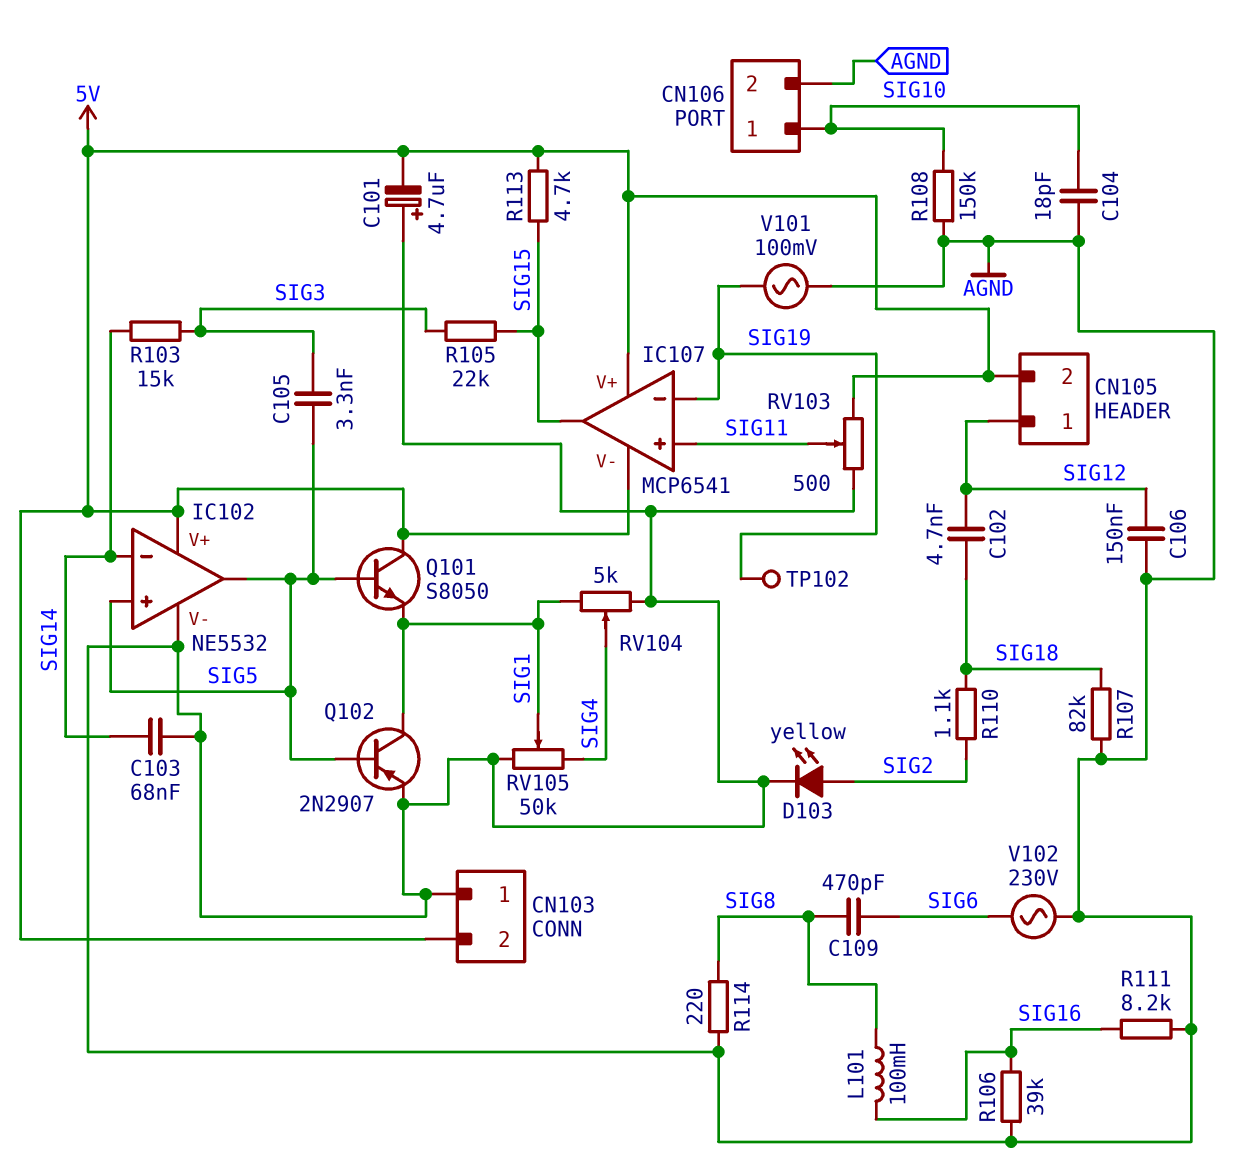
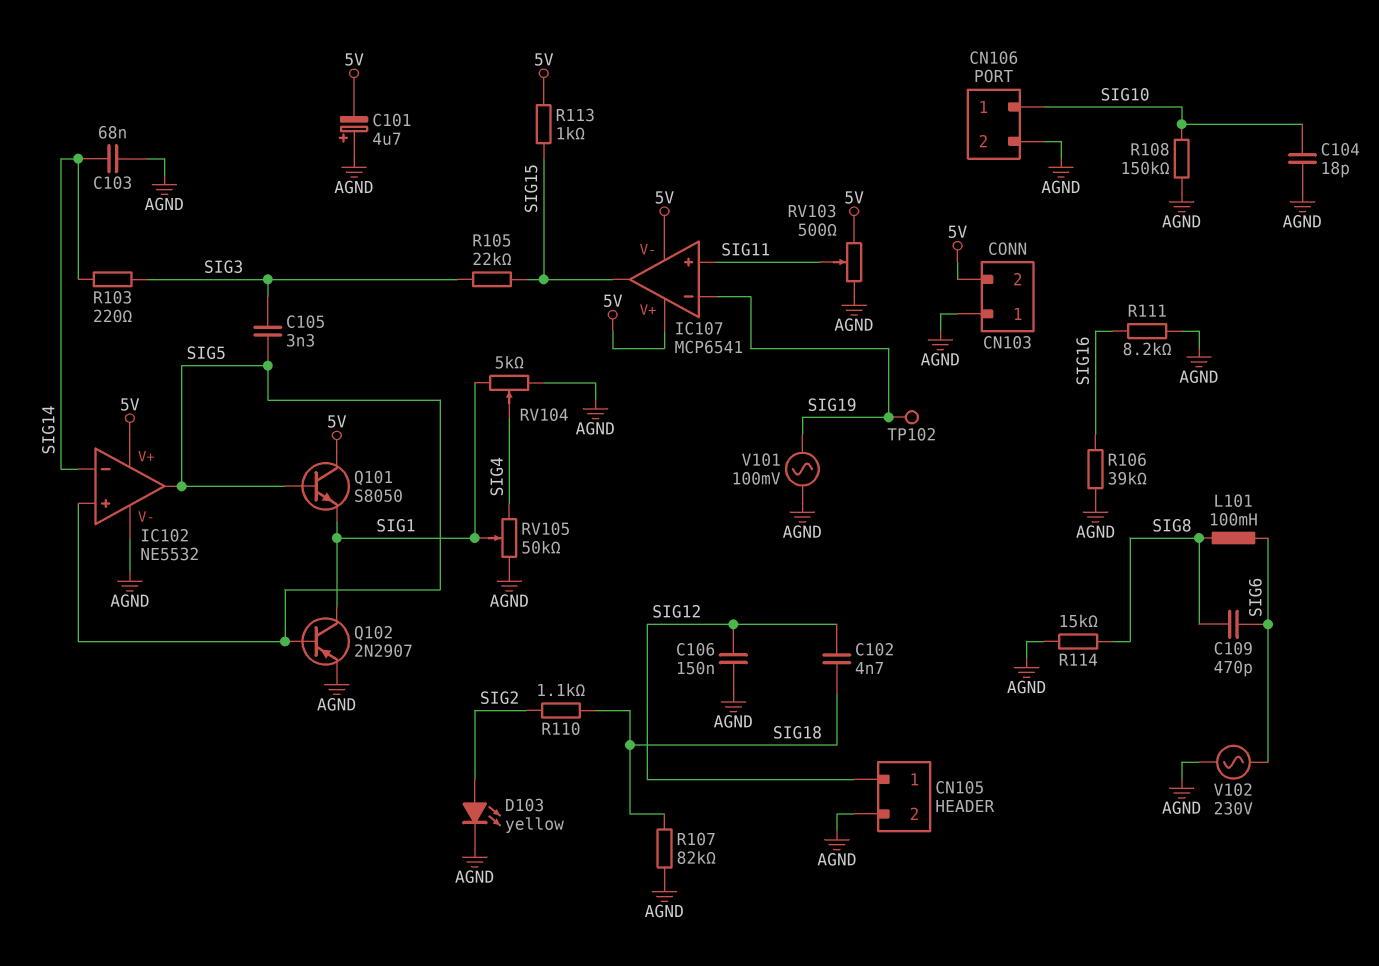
CN105 pin 2: 5V -> AGND
L101: 100mH (SIG8, SIG16) -> 100mH (SIG6, SIG8)
R103: 15k (SIG3, SIG14) -> 220 (SIG3, SIG14)
R113: 4.7k (5V, SIG15) -> 1k (5V, SIG15)
R114: 220 (AGND, SIG8) -> 15k (AGND, SIG8)

